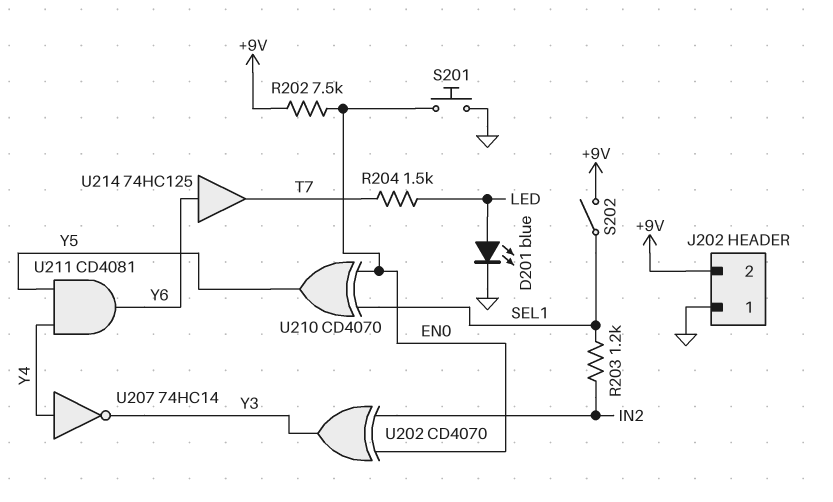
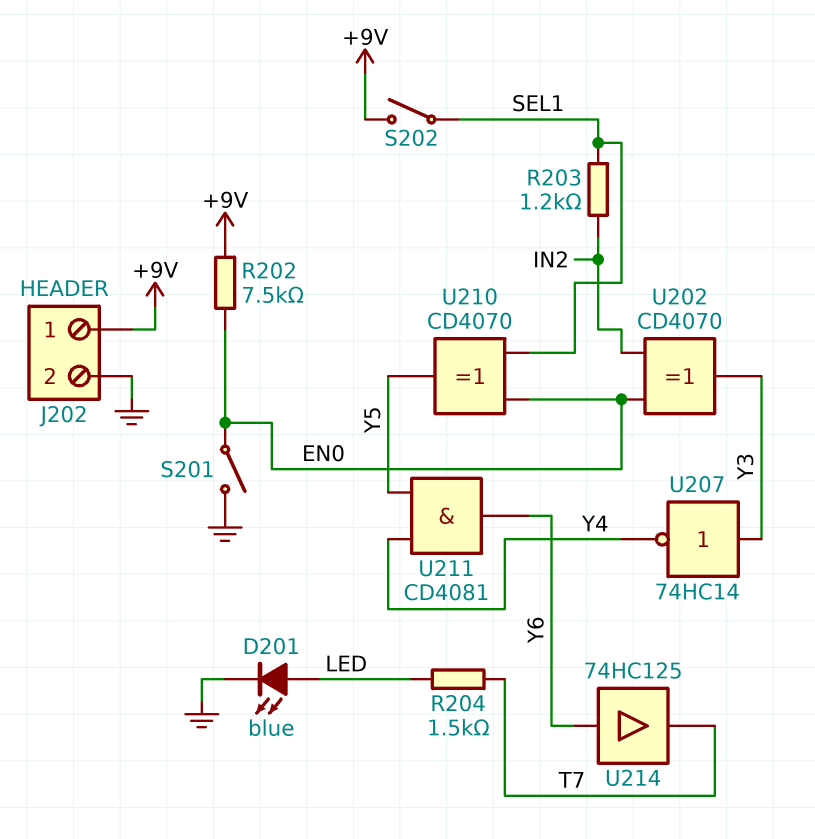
J202 pin 1: GND -> +9V
J202 pin 2: +9V -> GND
S201: button (EN0, GND) -> switch (EN0, GND)
U207: NOT 74HC14 (in Y4, out Y3) -> NOT 74HC14 (in Y3, out Y4)

